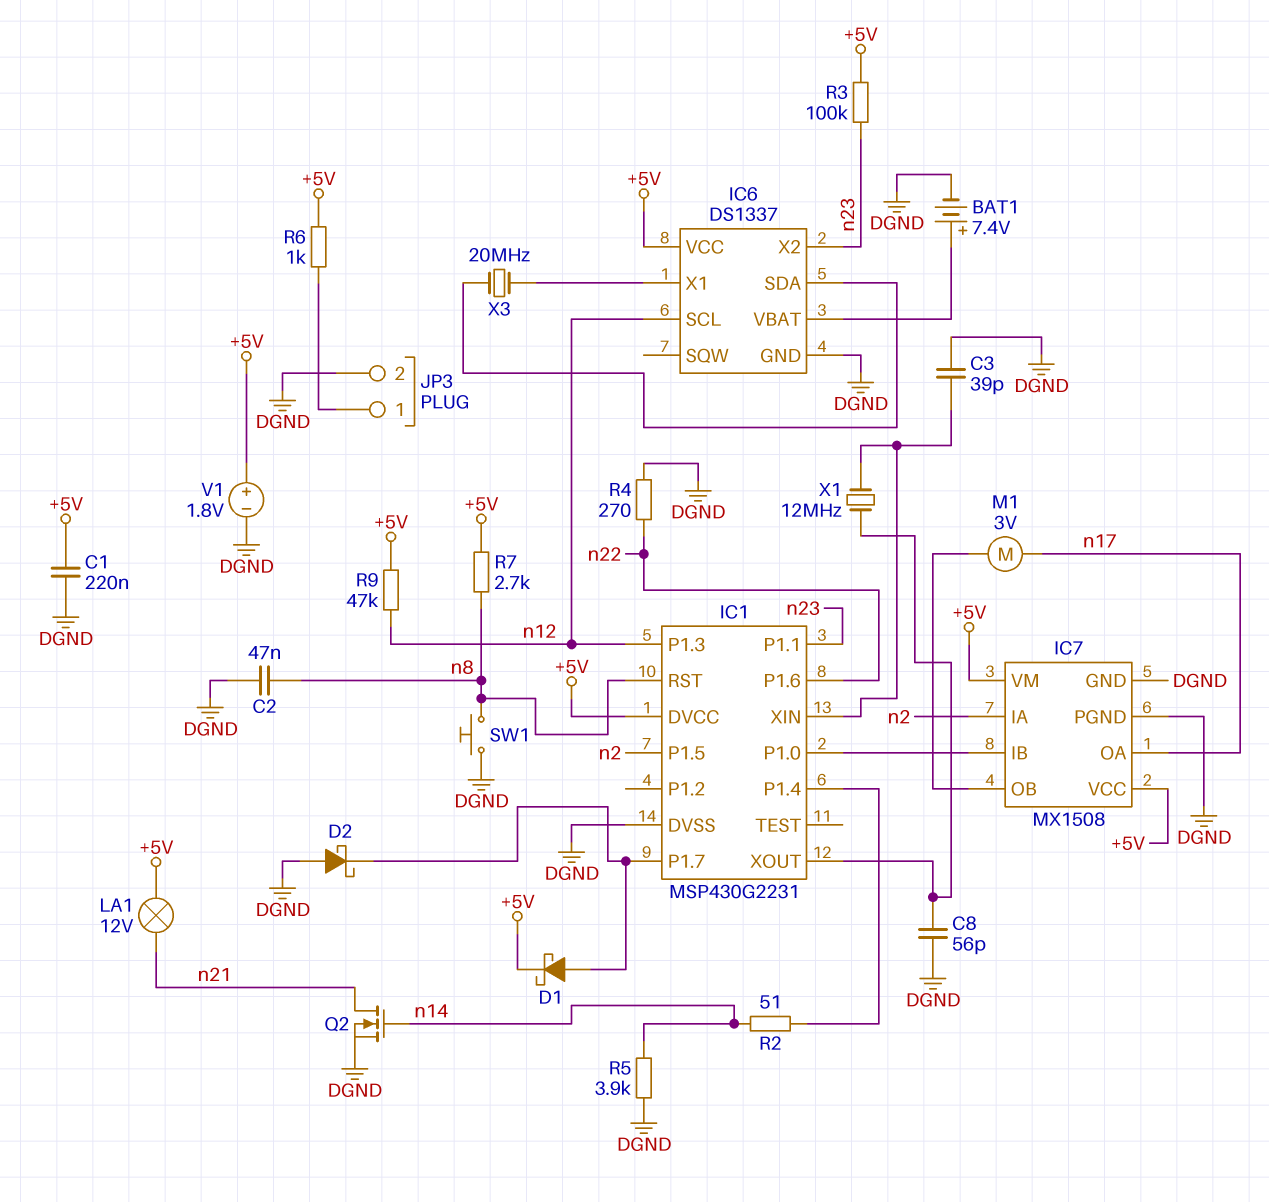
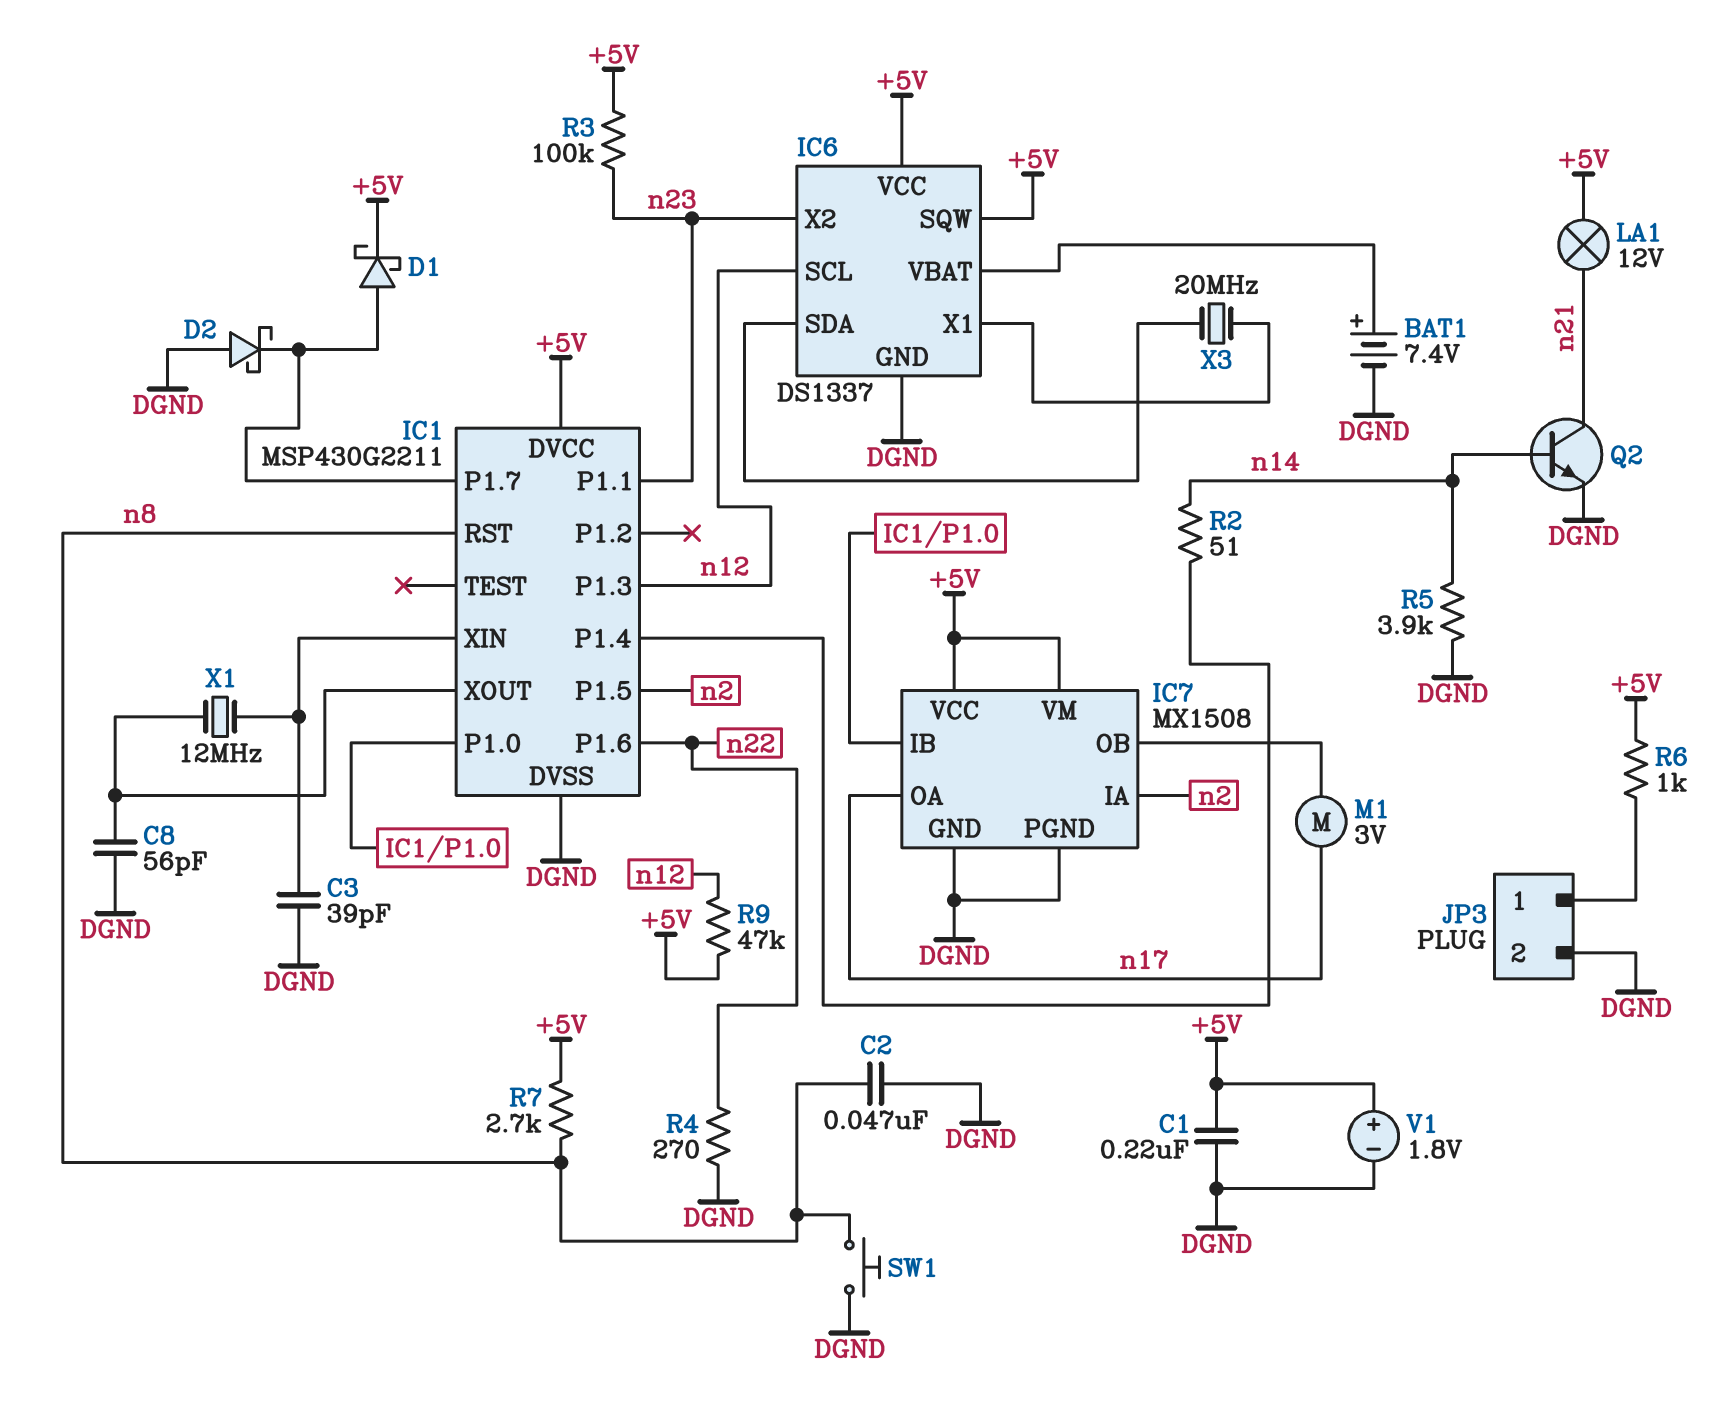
IC1: MSP430G2231 -> MSP430G2211
IC6 pin SQW: none -> +5V
Q2: NMOS (G n14, D n21, S DGND) -> NPN (B n14, C n21, E DGND)

